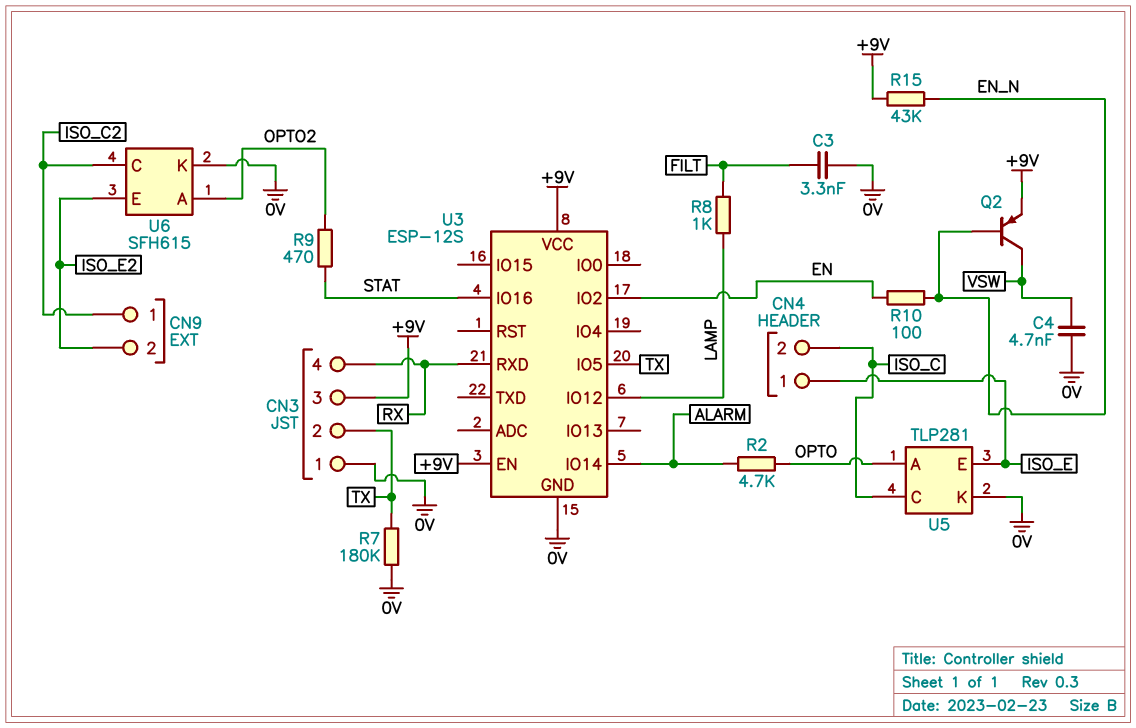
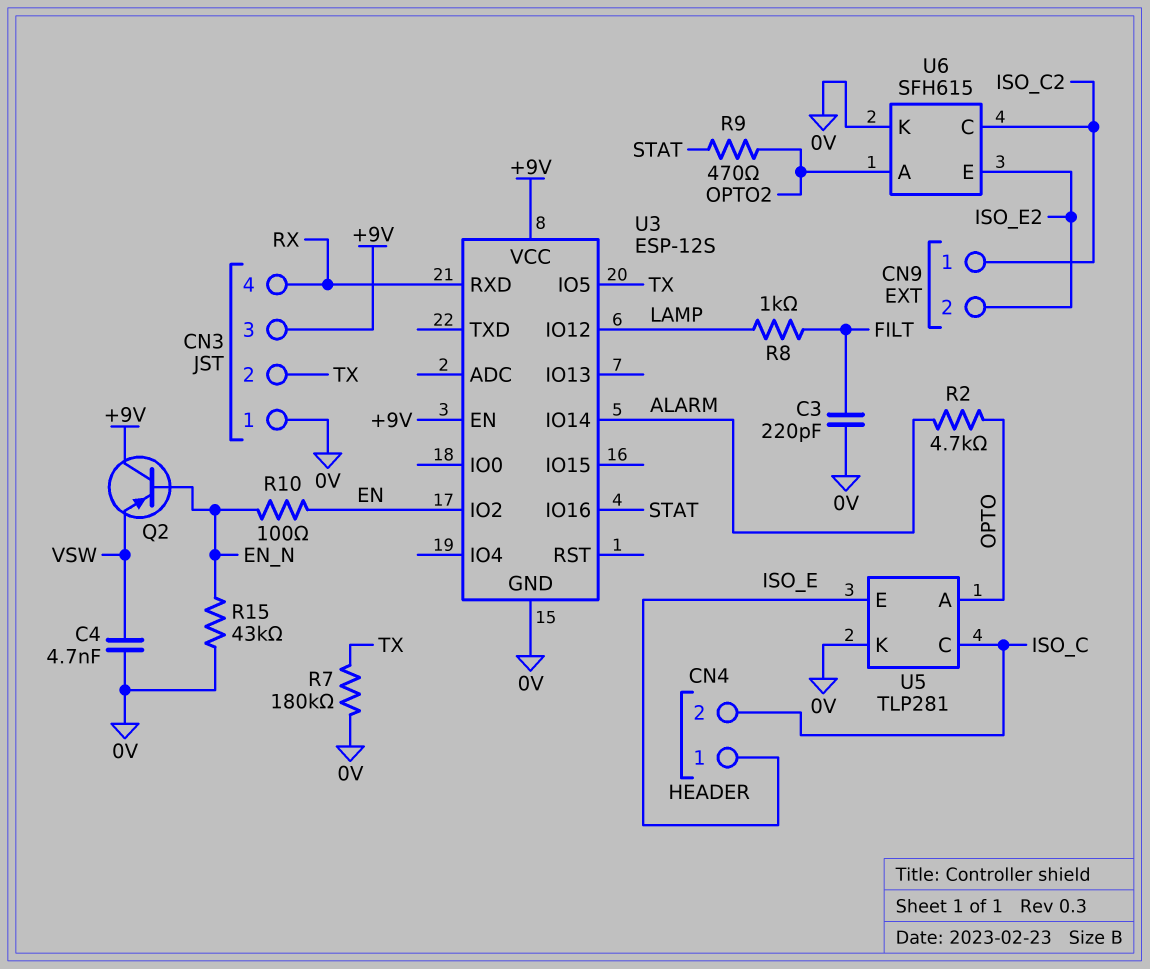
C3: 3.3nF (0V, FILT) -> 220pF (0V, FILT)
Q2: PNP (B EN_N, C VSW, E +9V) -> PNP (B EN_N, C +9V, E VSW)
R15: 43k (+9V, EN_N) -> 43k (0V, EN_N)

